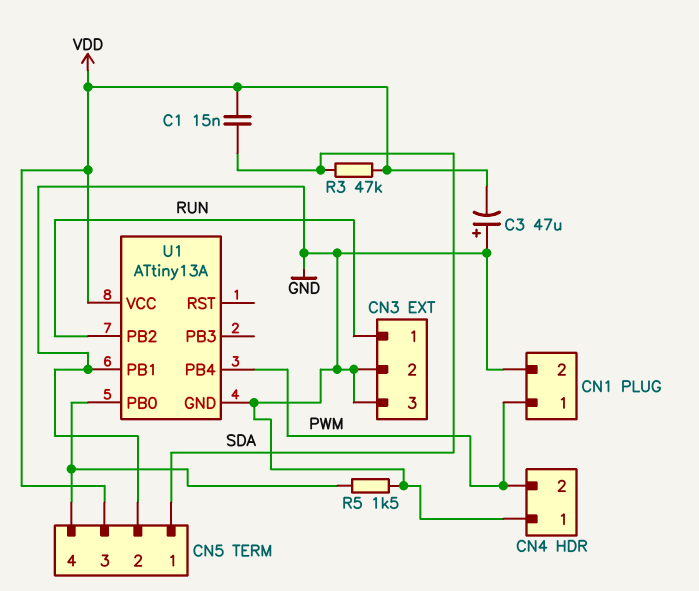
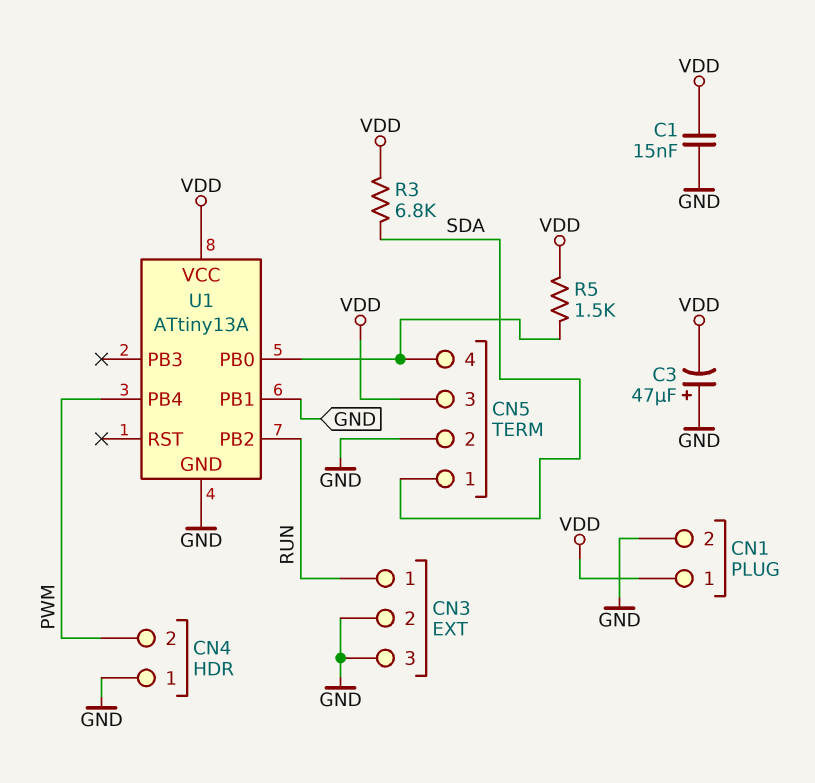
C1: 15nF (SDA, VDD) -> 15nF (GND, VDD)
CN1 pin 1: PWM -> VDD
R3: 47k (SDA, VDD) -> 6.8k (SDA, VDD)
R5: 1.5k (CN5/4, GND) -> 1.5k (CN5/4, VDD)

